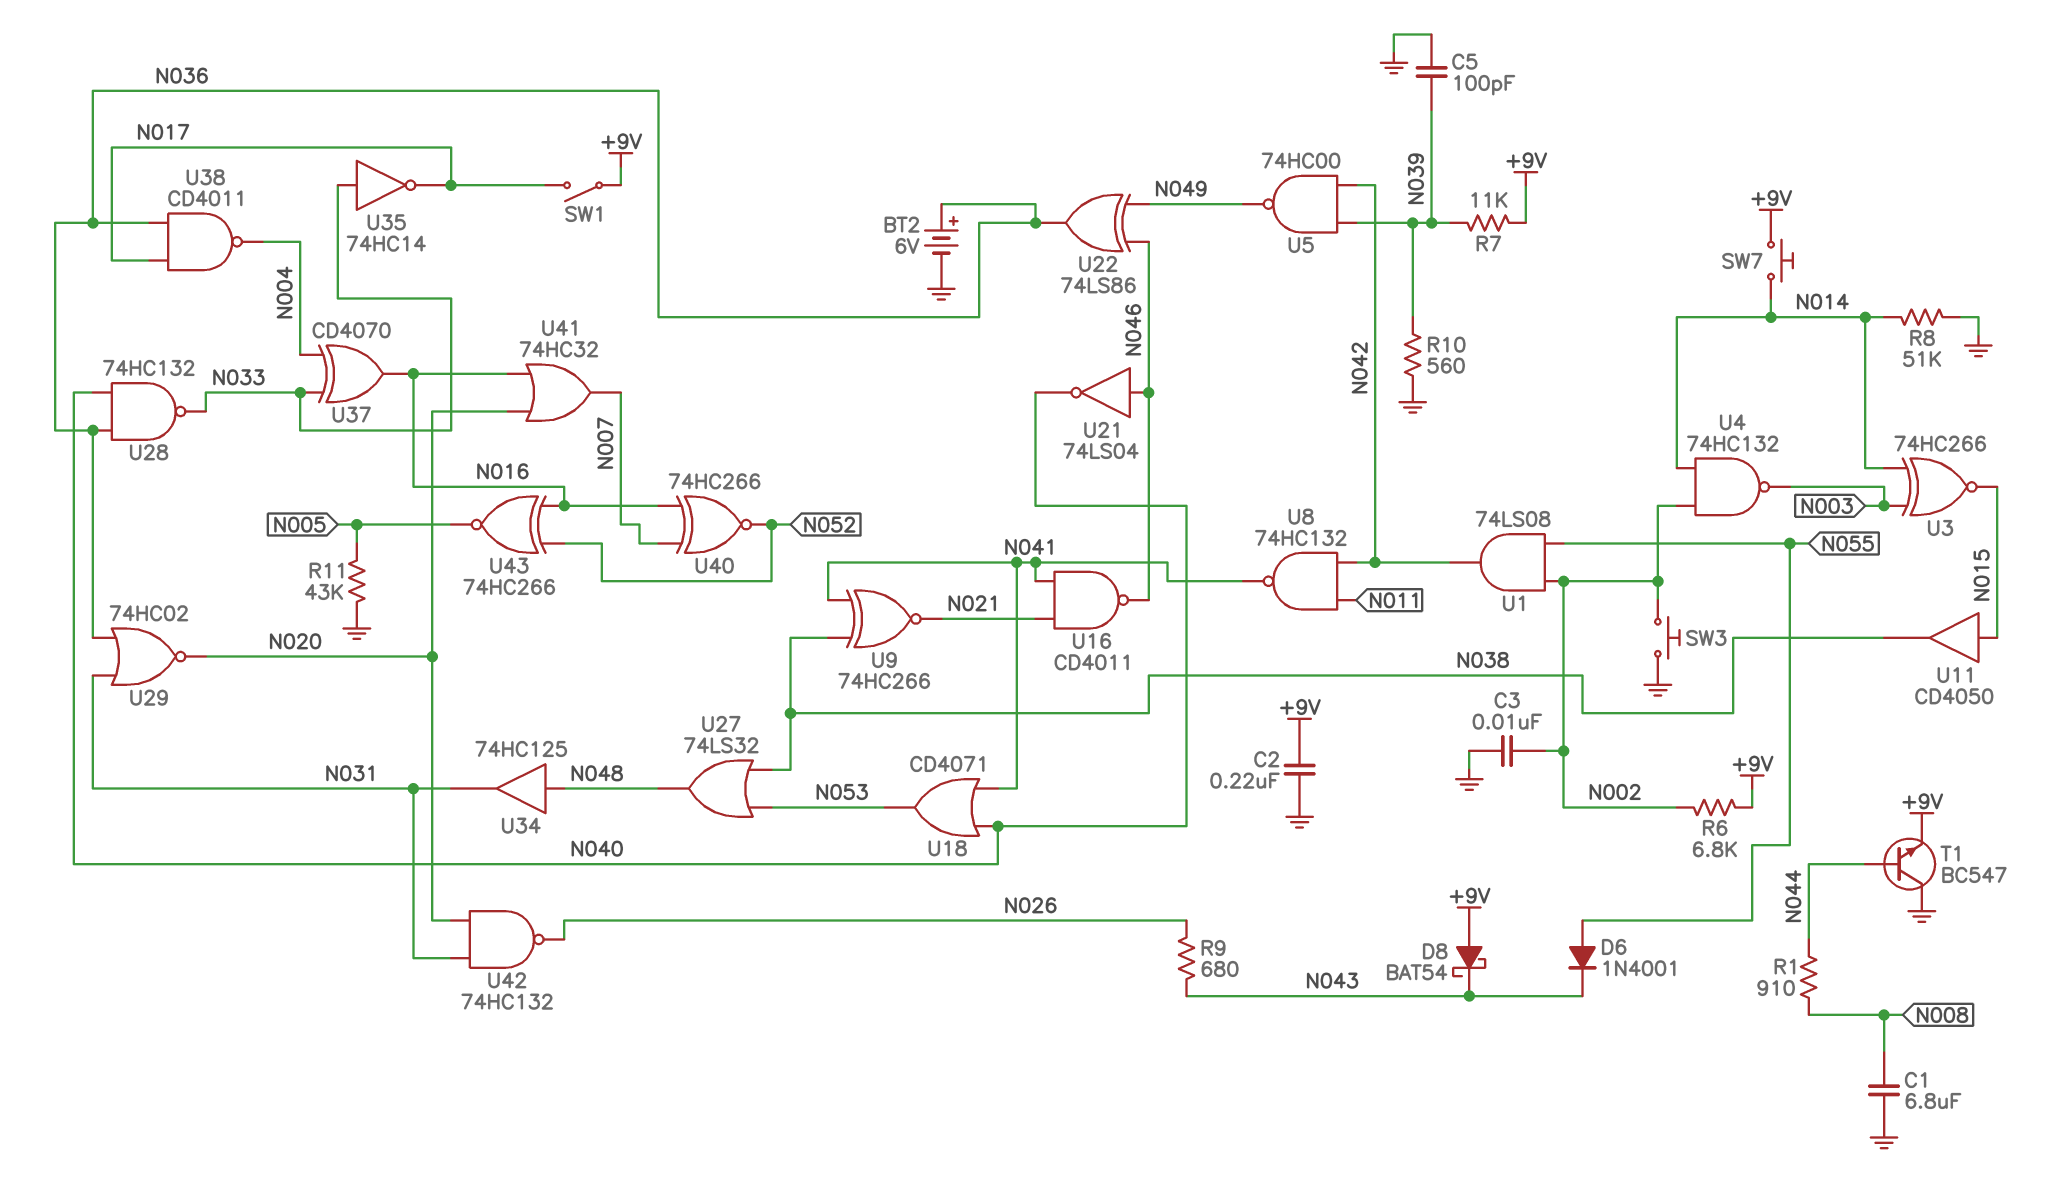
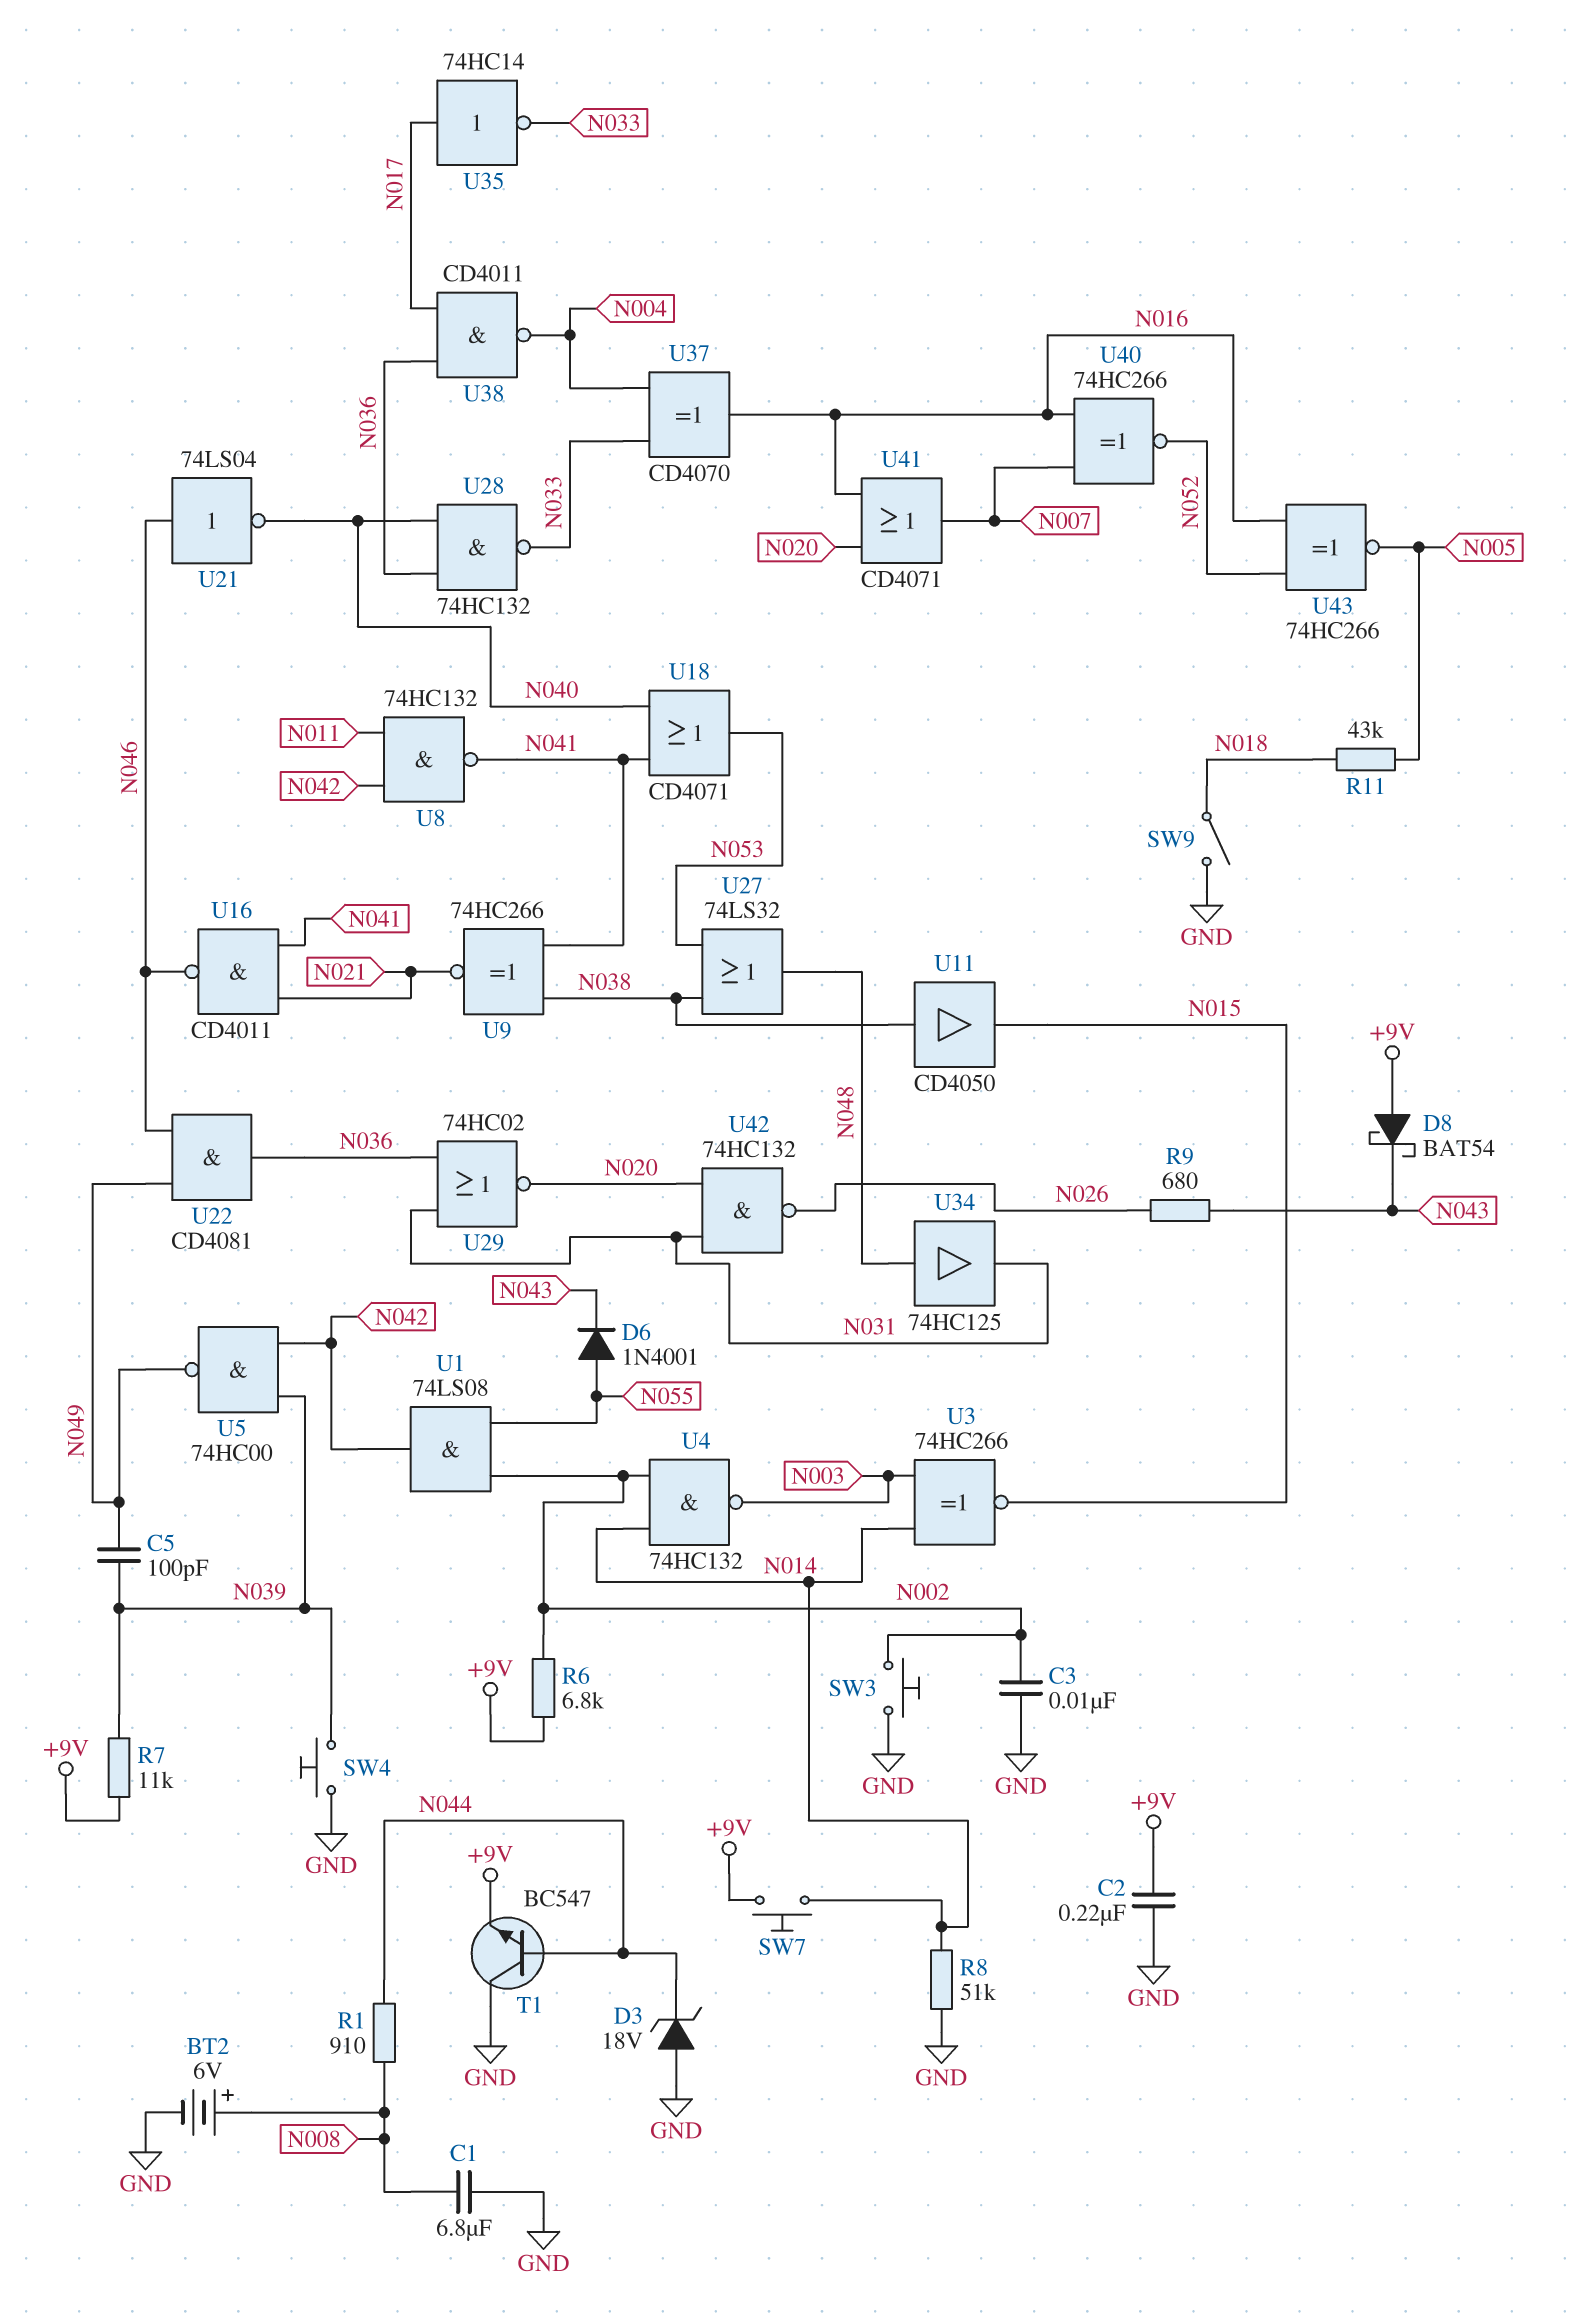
BT2: 6V (plus N036, minus GND) -> 6V (plus N008, minus GND)
C5: 100pF (GND, N039) -> 100pF (N039, N049)
D3: none -> zener 18V (A GND, K N044)
R10: 560 (GND, N039) -> none
R11: 43k (GND, N005) -> 43k (N005, N018)
SW1: switch (+9V, N017) -> none
SW4: none -> button (GND, N039)
SW9: none -> switch (GND, N018)
U11: buffer CD4050 (in N015, out N038) -> buffer CD4050 (in N038, out N015)
U22: XOR 74LS86 (in N046, in N049, out N036) -> AND CD4081 (in N046, in N049, out N036)
U35: NOT 74HC14 (in N033, out N017) -> NOT 74HC14 (in N017, out N033)
U41: OR 74HC32 (in N016, in N020, out N007) -> OR CD4071 (in N016, in N020, out N007)

